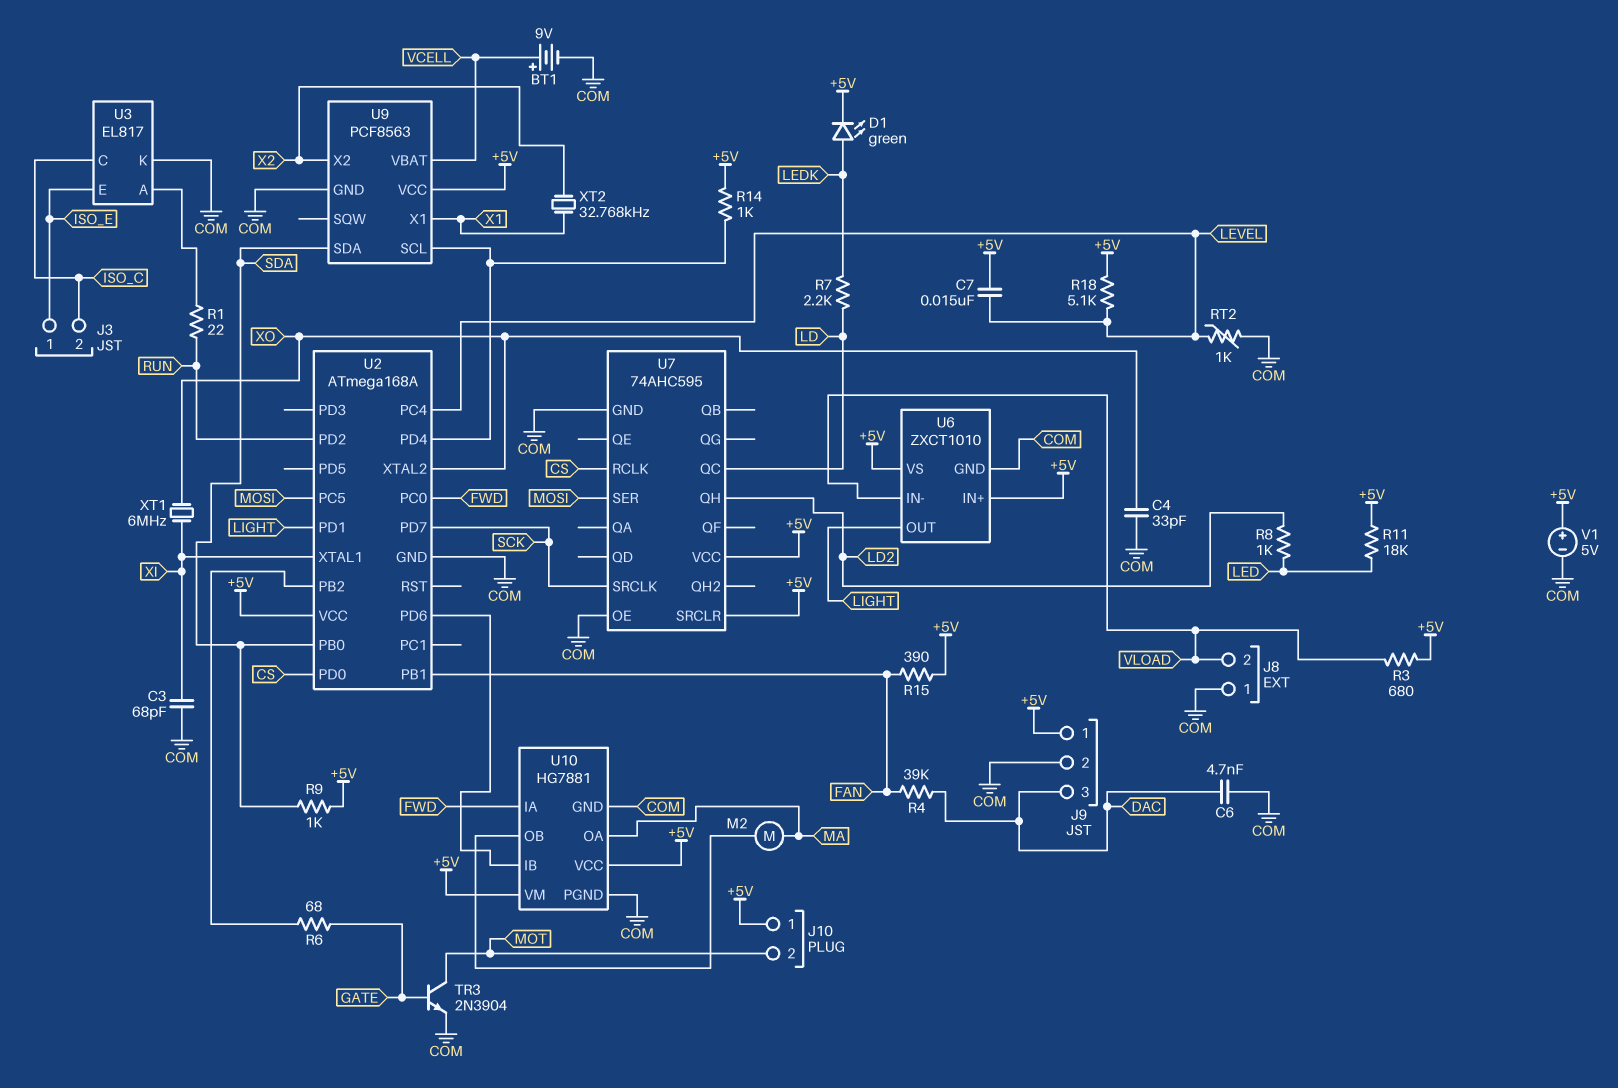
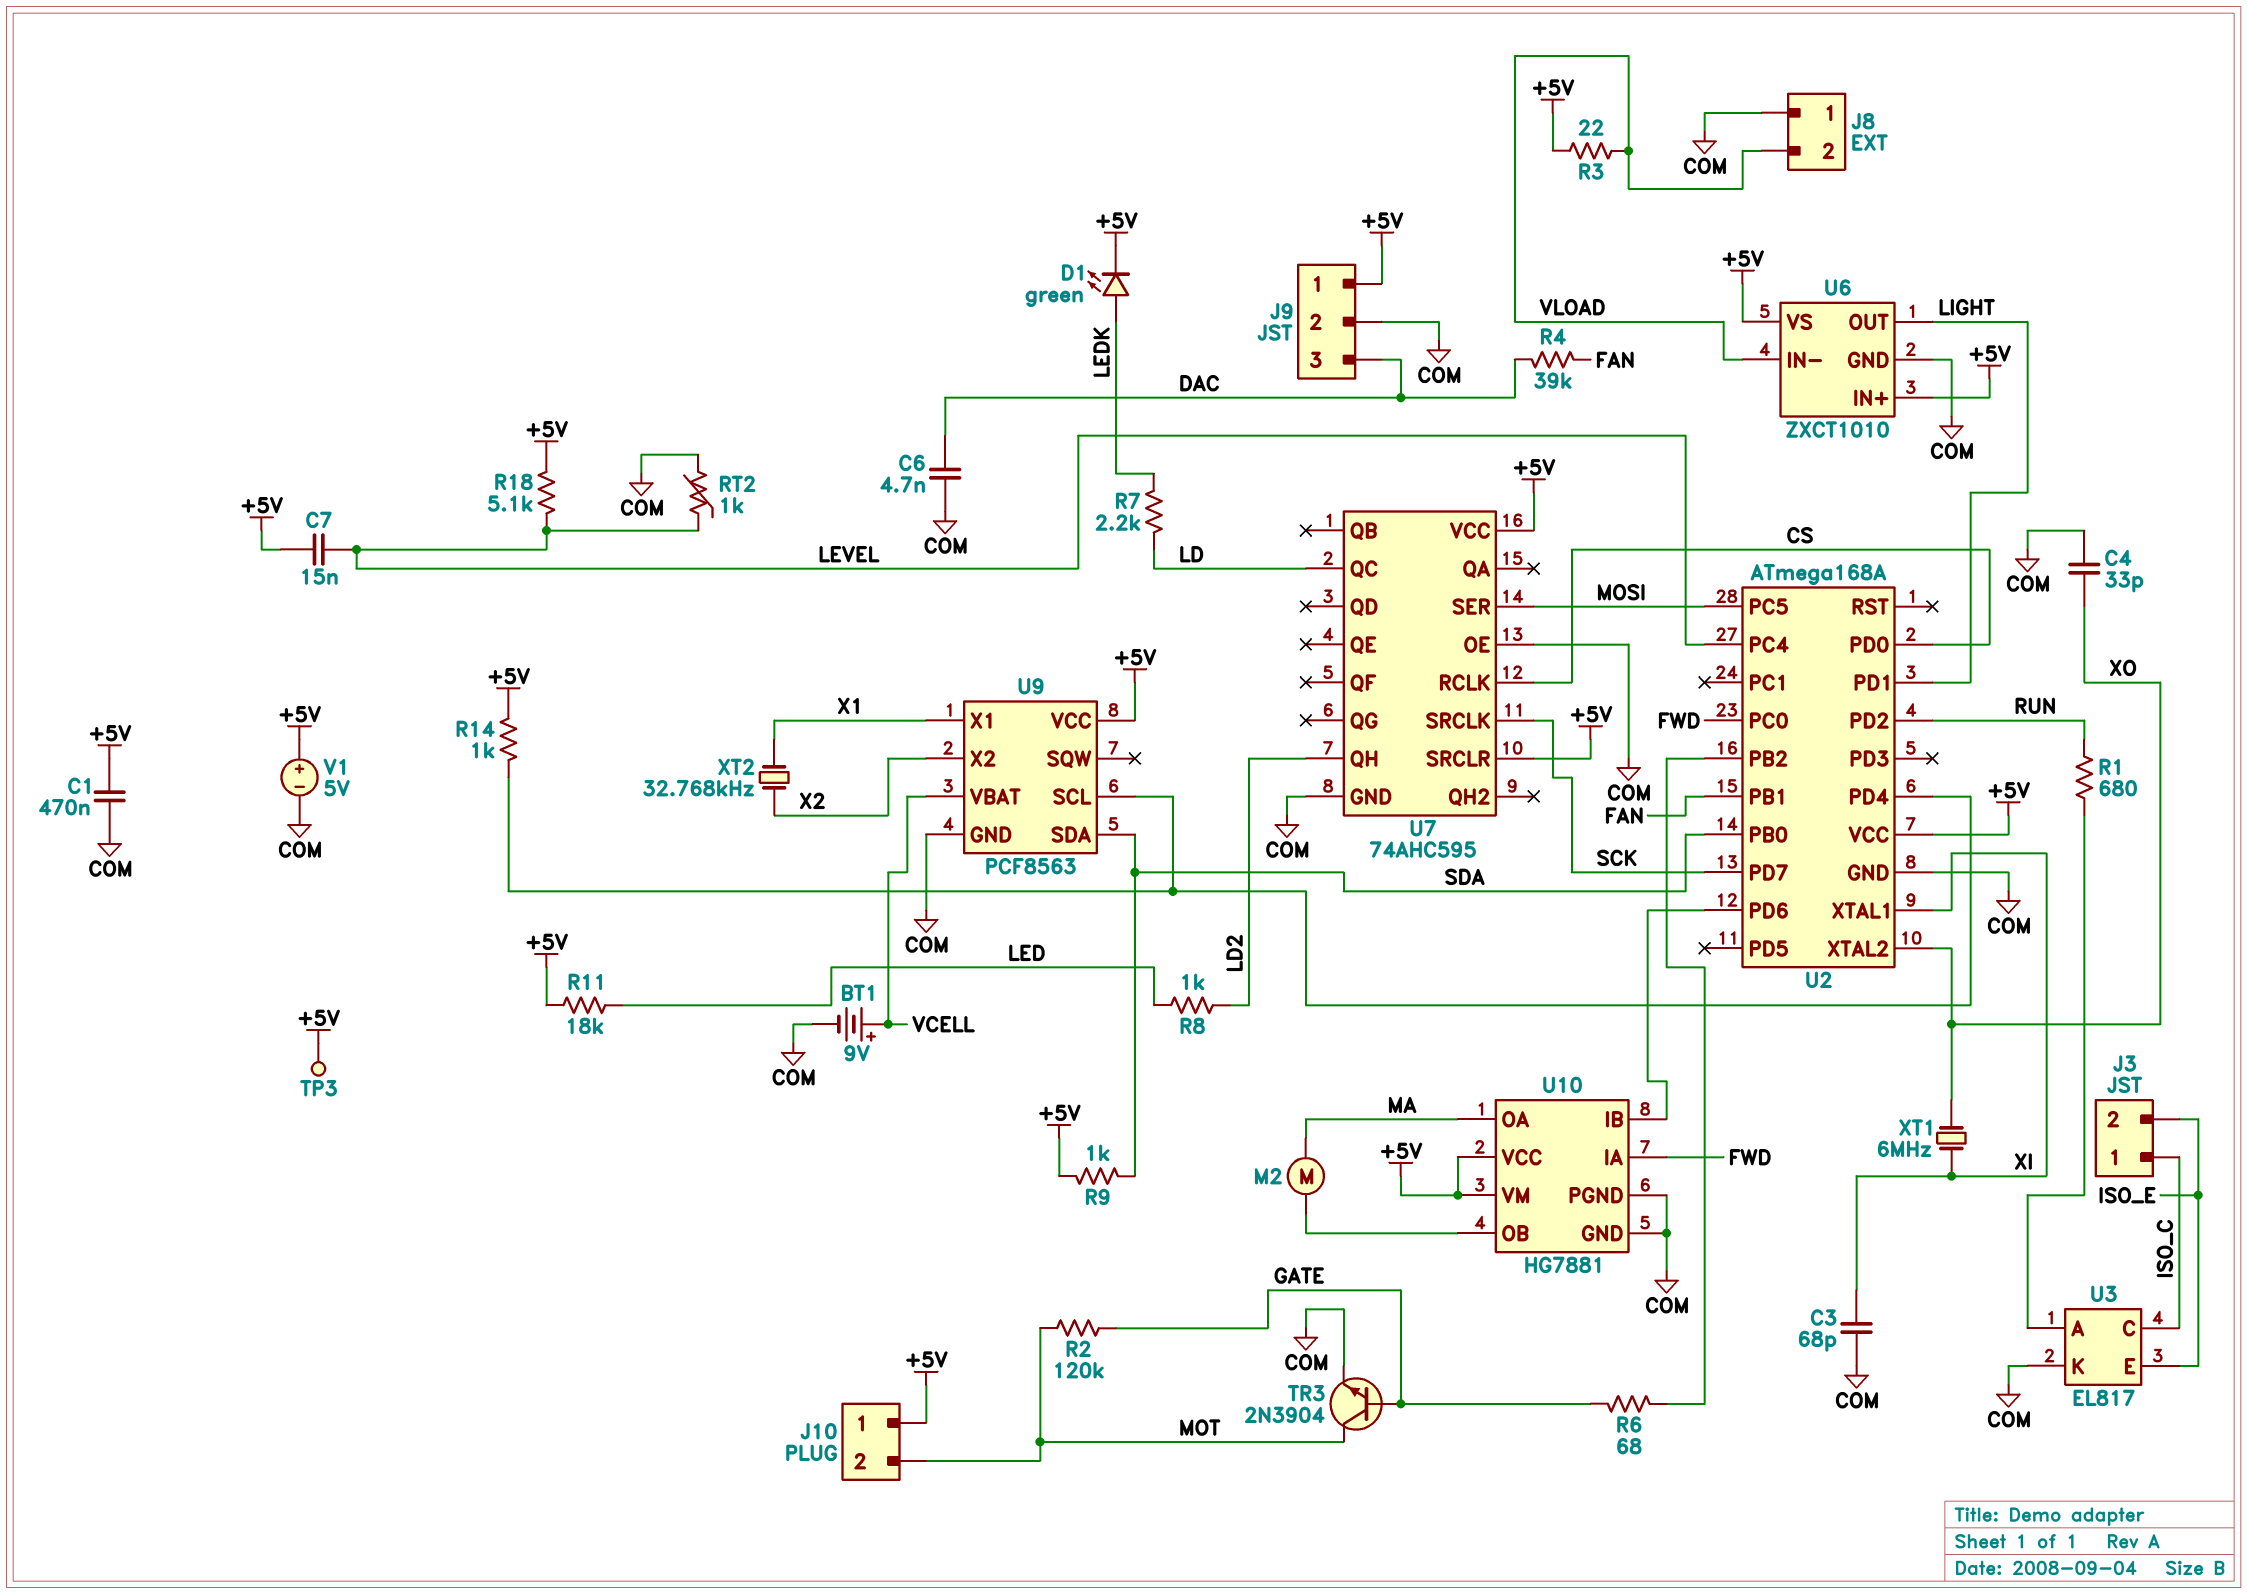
C1: none -> 470nF (+5V, COM)
J3 pin 1: ISO_E -> ISO_C
J3 pin 2: ISO_C -> ISO_E
R1: 22 (RUN, U3/A) -> 680 (RUN, U3/A)
R2: none -> 120k (GATE, MOT)
R3: 680 (+5V, VLOAD) -> 22 (+5V, VLOAD)
R15: 390 (+5V, FAN) -> none
TP3: none -> test point (+5V)

